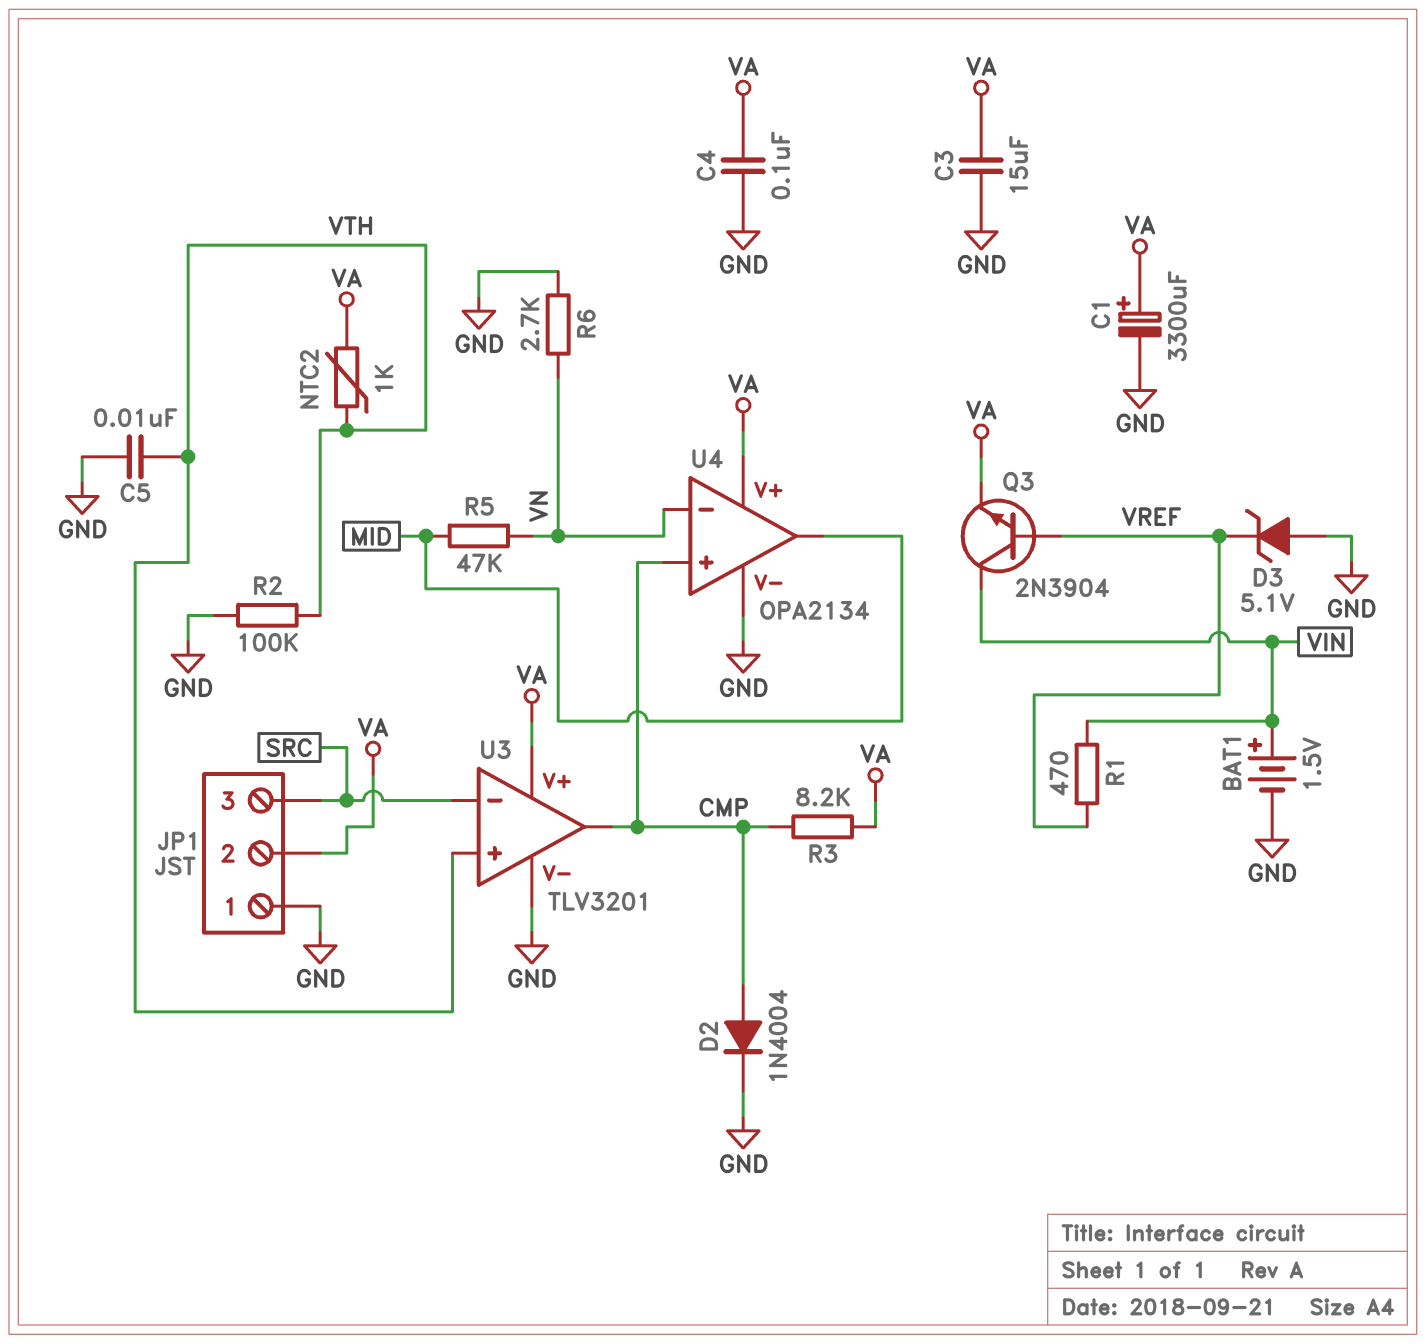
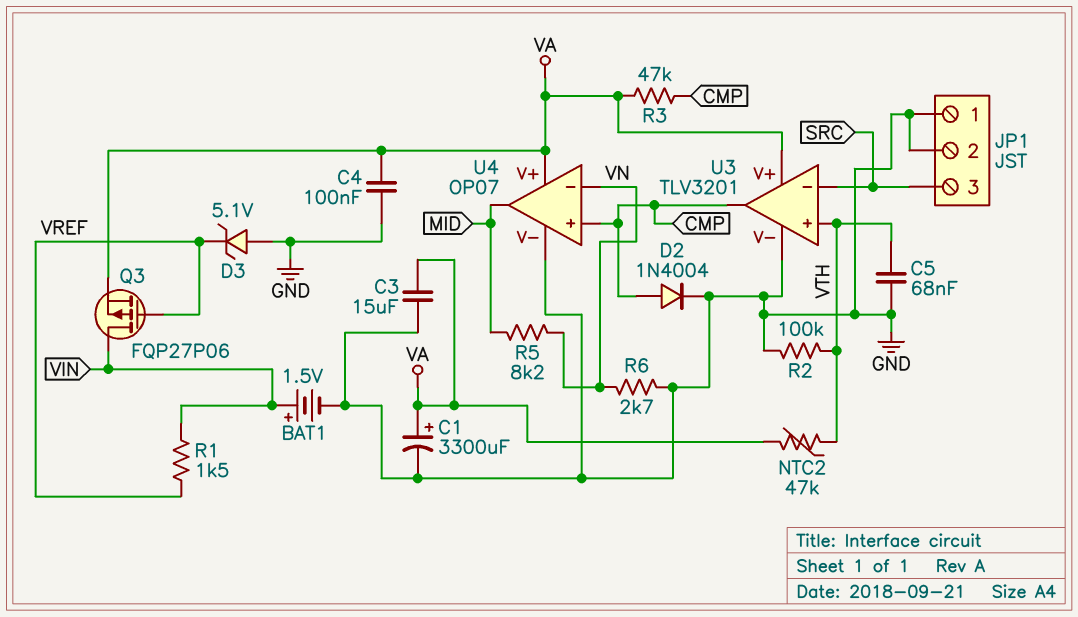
C5: 10nF (GND, VTH) -> 68nF (GND, VTH)
JP1 pin 2: VA -> GND
NTC2: 1k (VA, VTH) -> 47k (VA, VTH)
Q3: NPN 2N3904 (B VREF, C VIN, E VA) -> PMOS FQP27P06 (G VREF, D VIN, S VA)
R1: 470 (VIN, VREF) -> 1.5k (VIN, VREF)
R3: 8.2k (CMP, VA) -> 47k (CMP, VA)
R5: 47k (MID, VN) -> 8.2k (MID, VN)
U4: OPA2134 -> OP07

